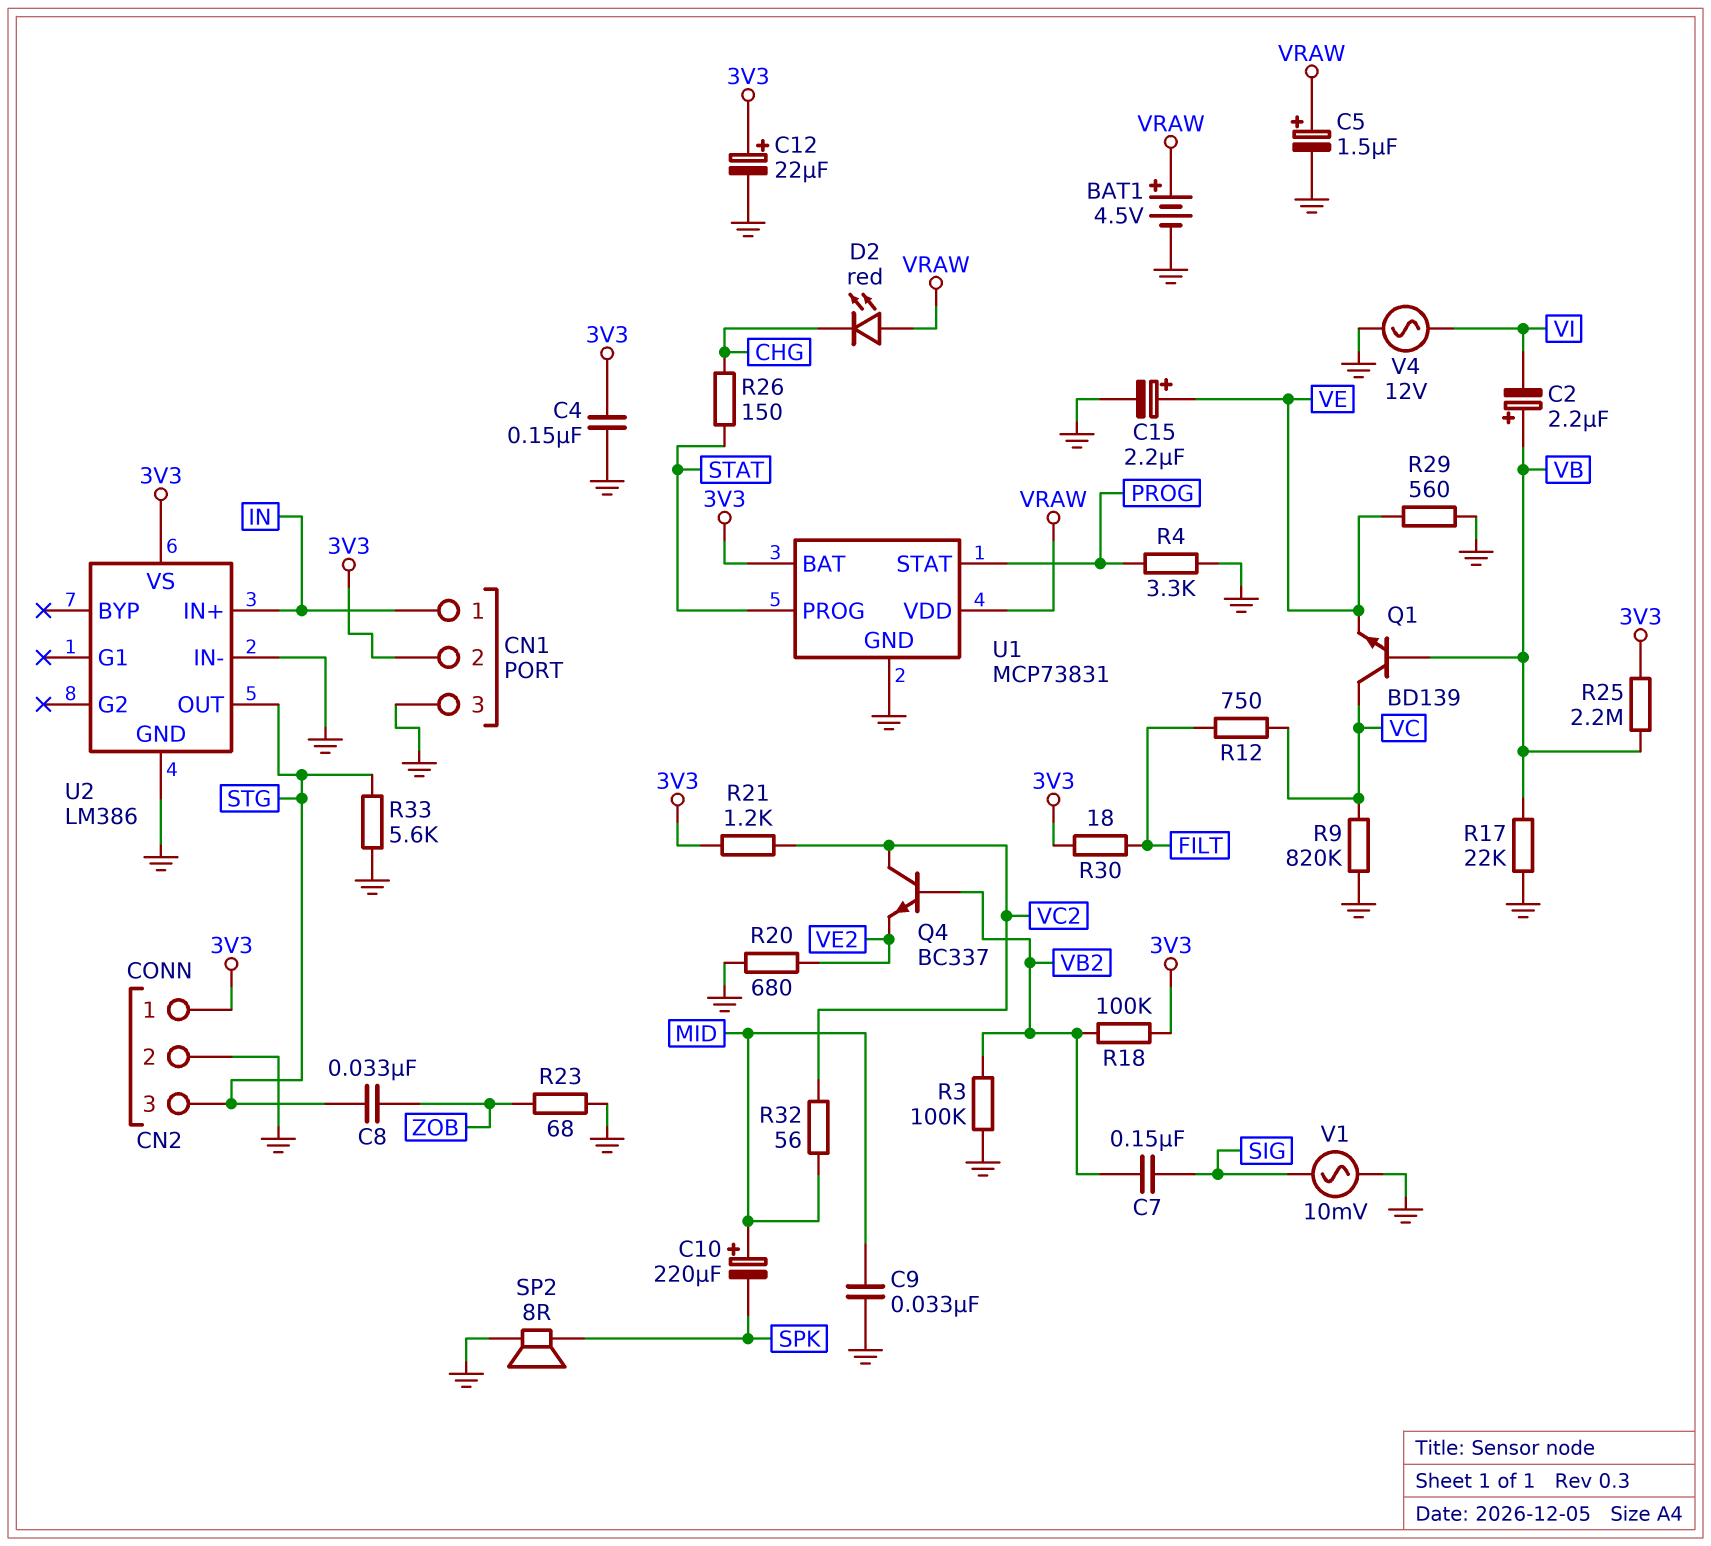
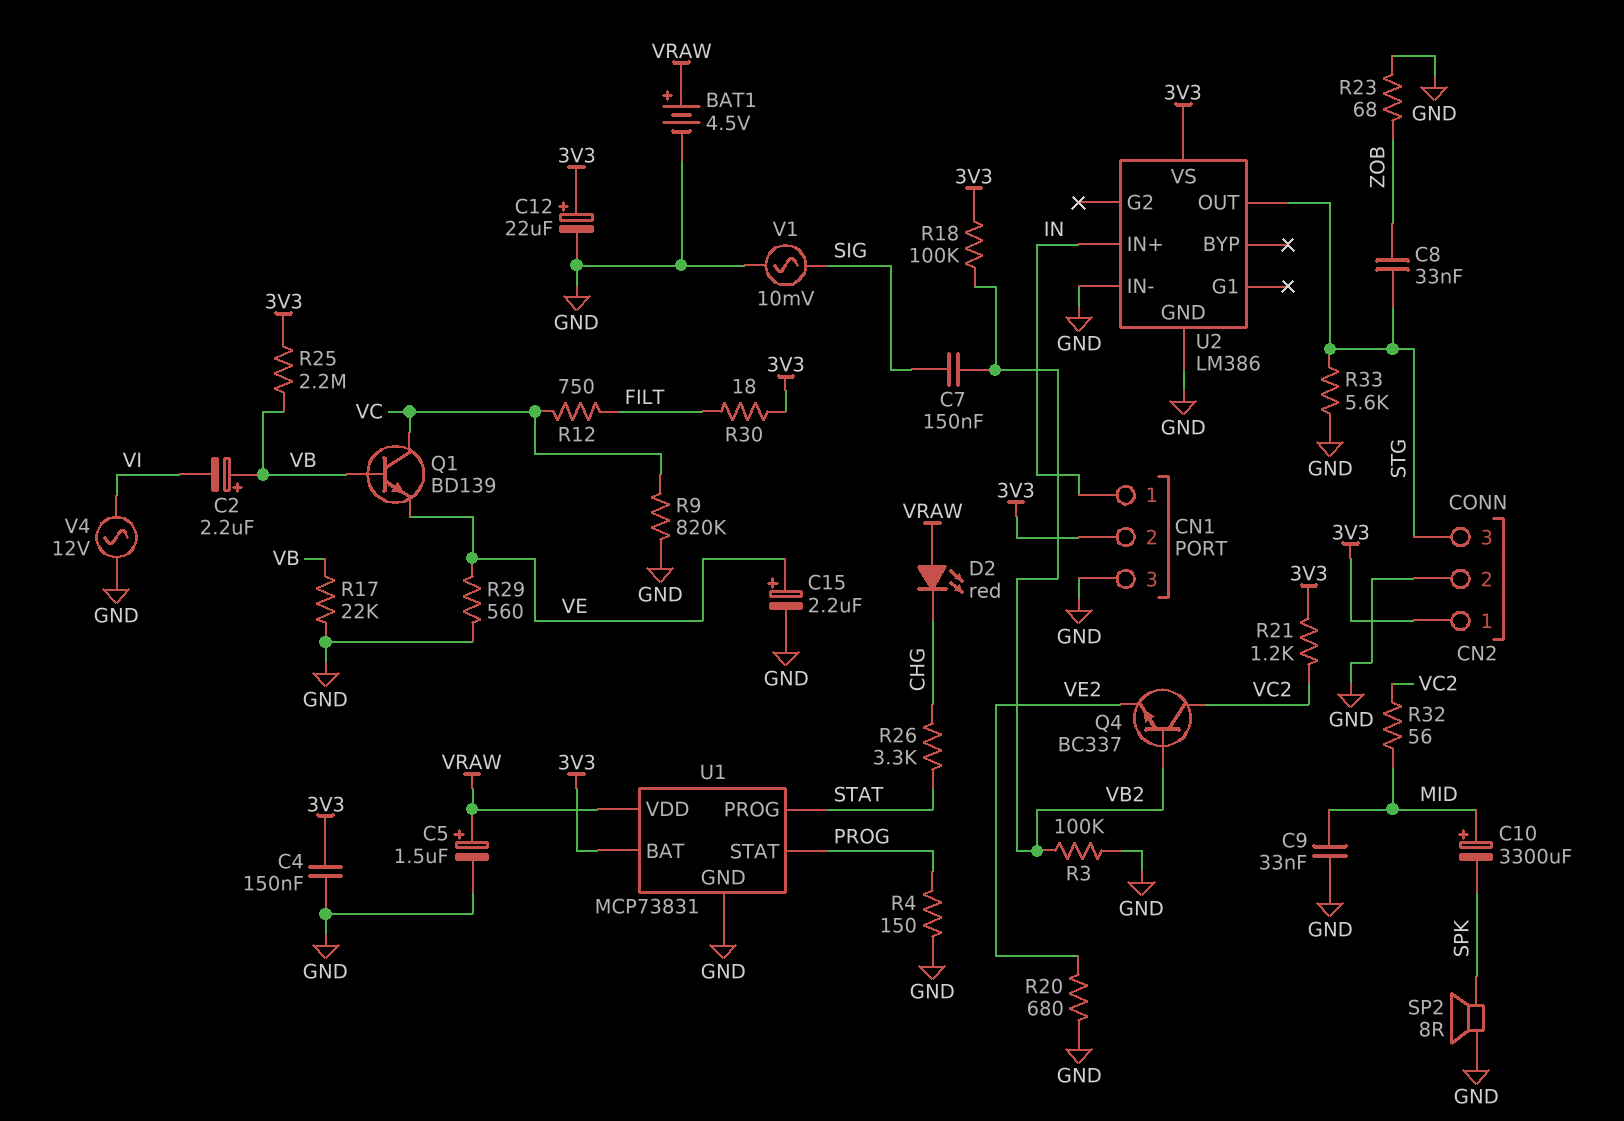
C10: 220uF (plus MID, minus SPK) -> 3300uF (plus MID, minus SPK)
R4: 3.3k (GND, PROG) -> 150 (GND, PROG)
R26: 150 (CHG, STAT) -> 3.3k (CHG, STAT)

